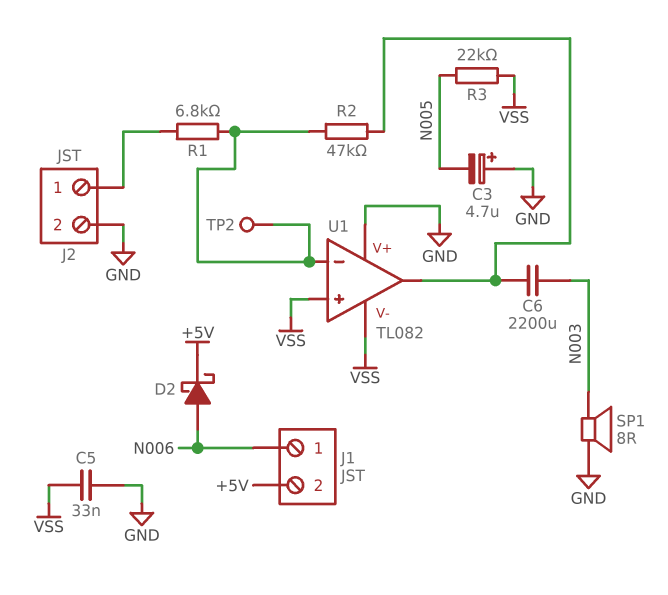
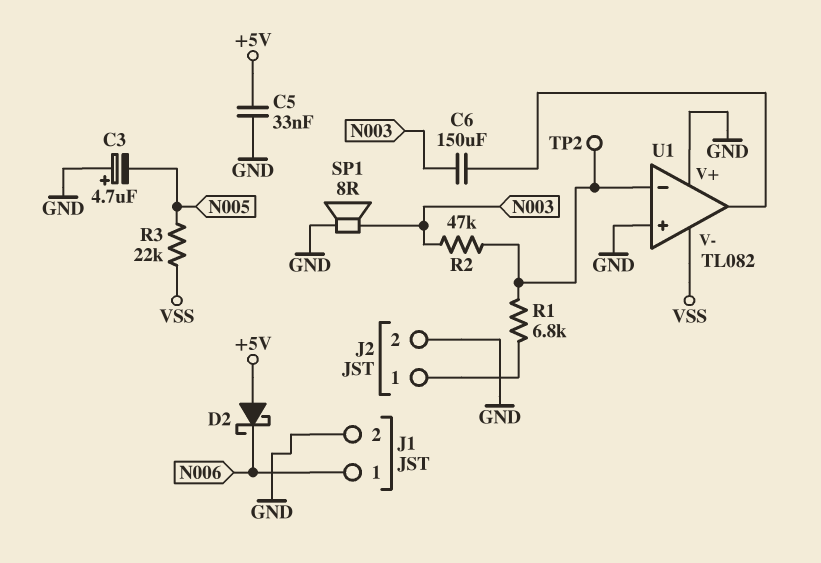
C5: 33nF (GND, VSS) -> 33nF (+5V, GND)
C6: 2200uF (N003, U1/out) -> 150uF (N003, U1/out)
D2: schottky (A N006, K +5V) -> schottky (A +5V, K N006)
J1 pin 2: +5V -> GND
R2: 47k (U1/in-, U1/out) -> 47k (N003, U1/in-)
U1 pin in+: VSS -> GND

